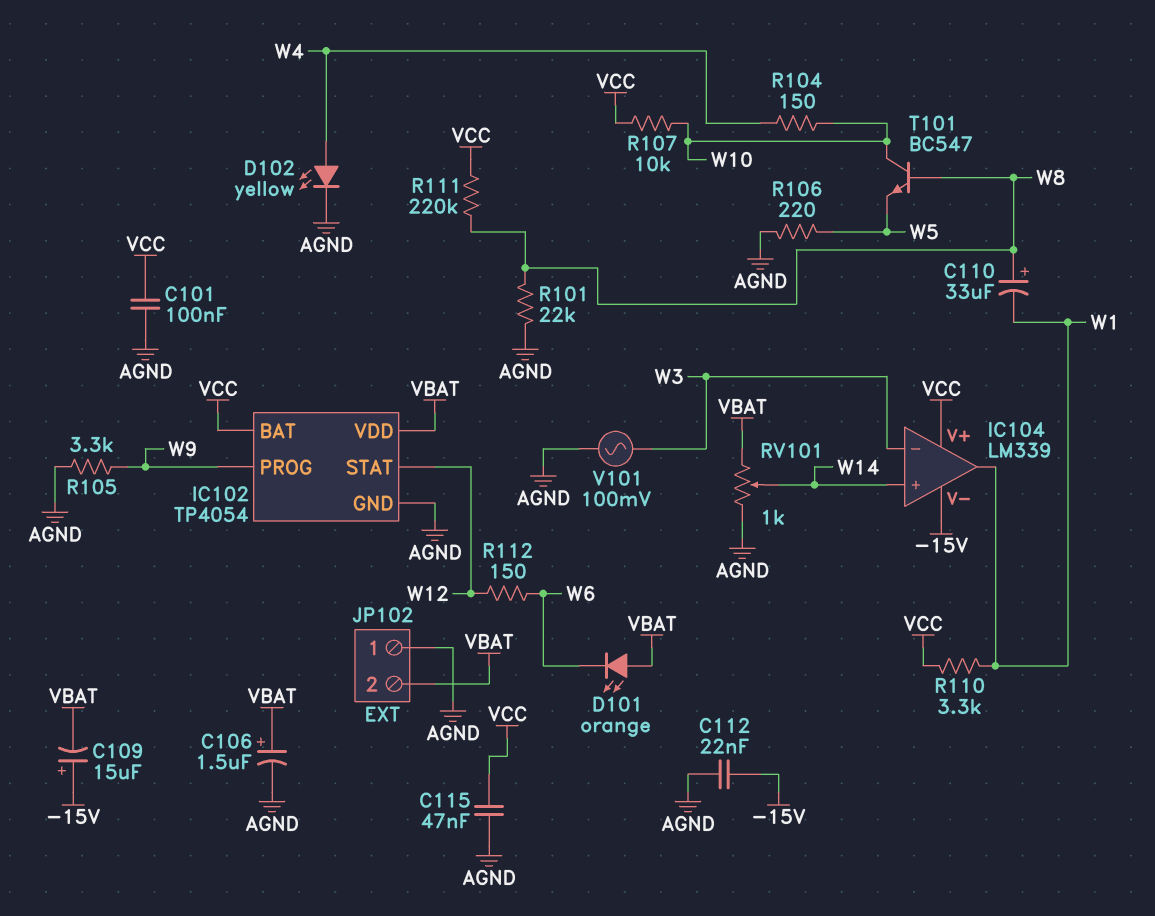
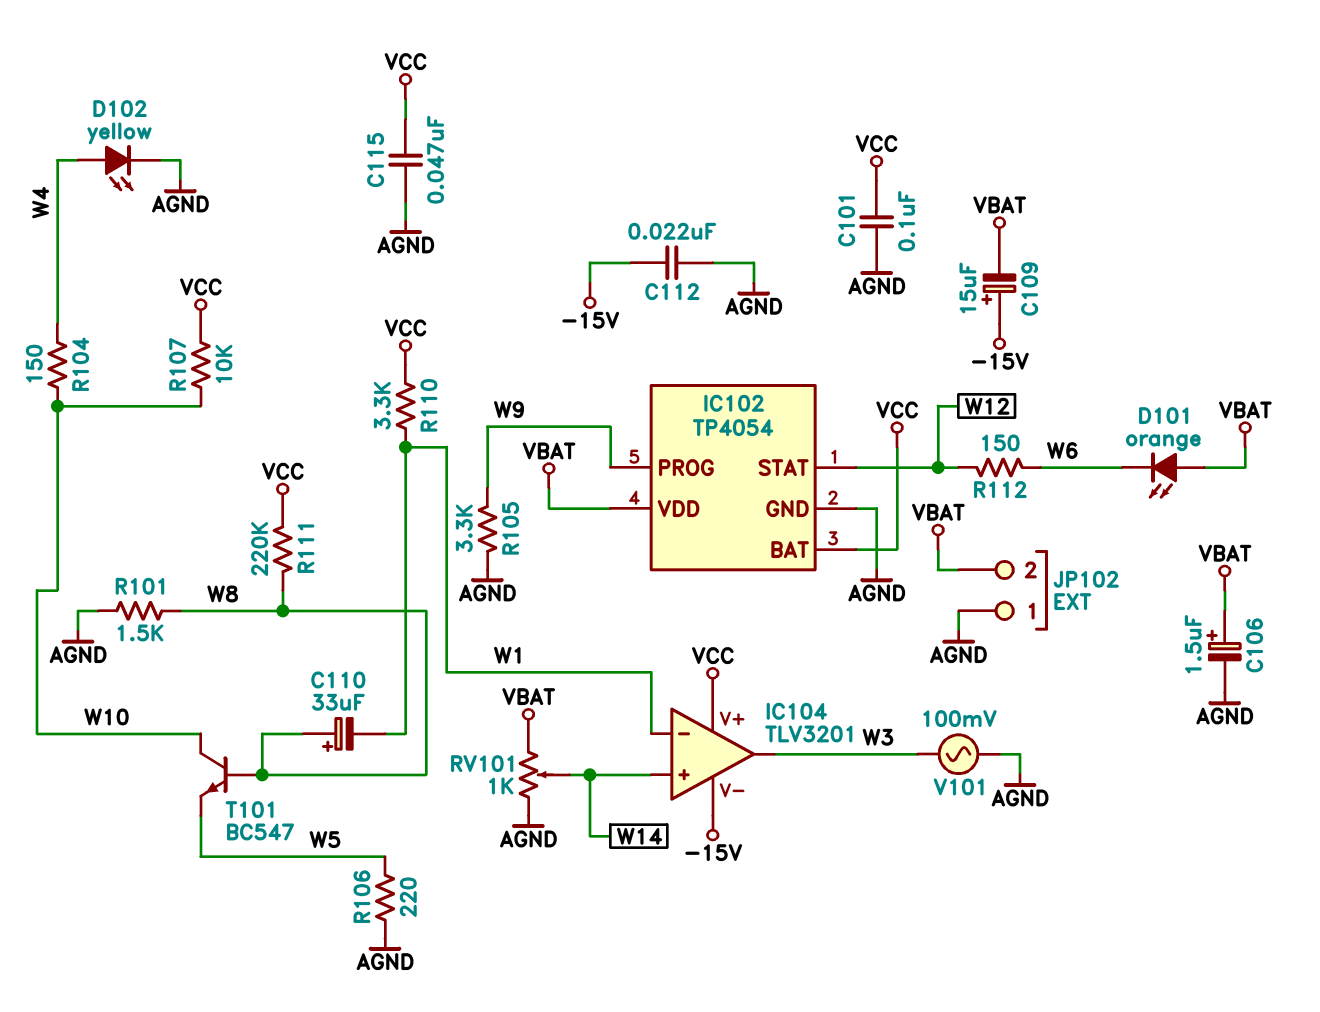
IC104: LM339 -> TLV3201
IC104 pin in-: W3 -> W1
IC104 pin out: W1 -> W3
R101: 22k (AGND, W8) -> 1.5k (AGND, W8)

